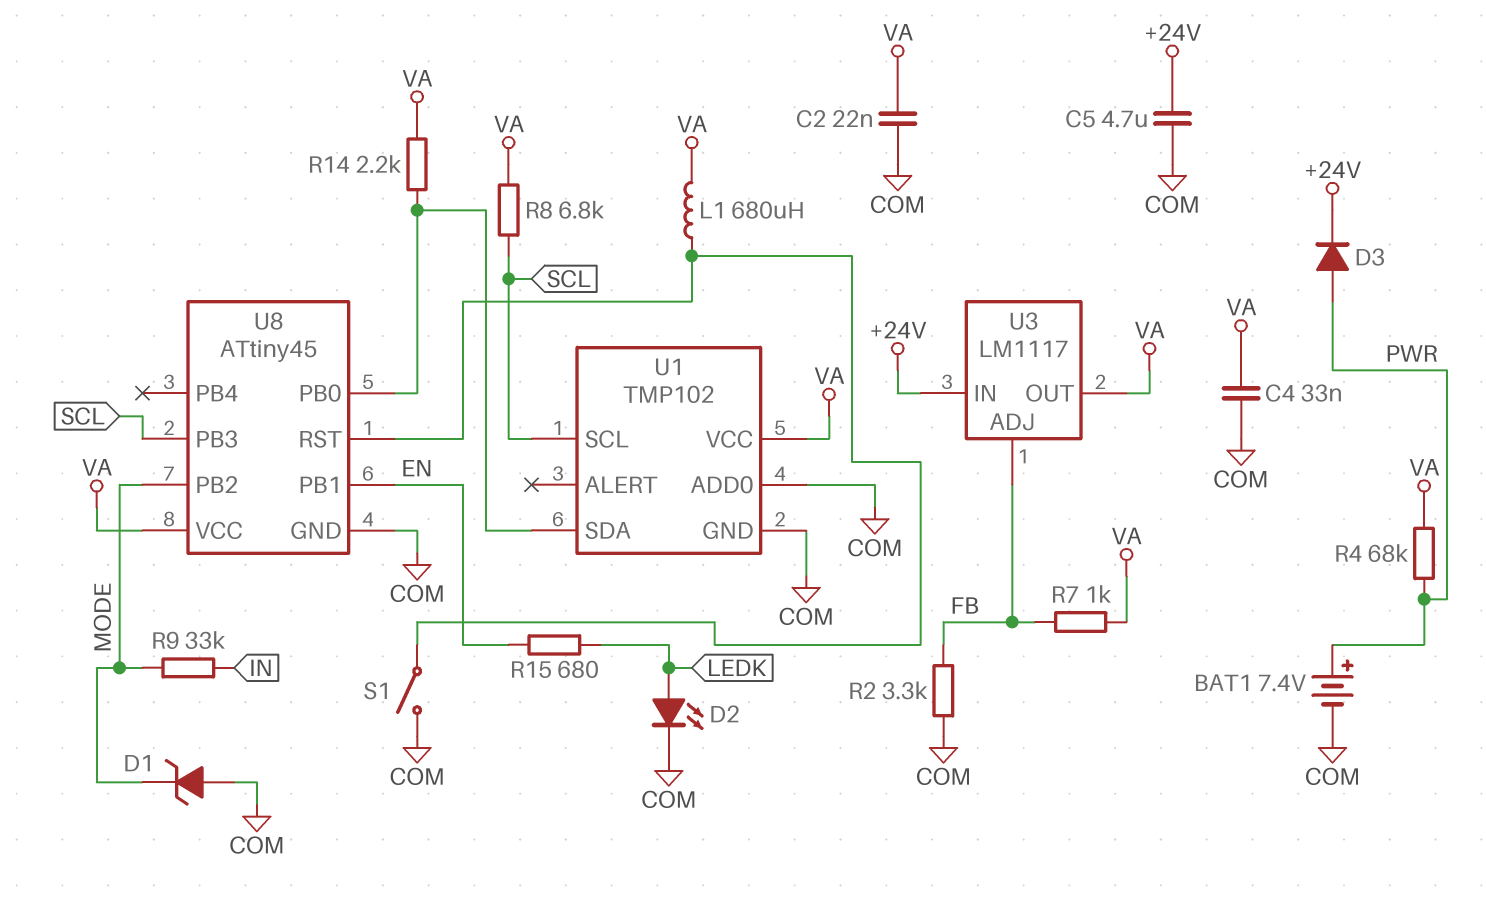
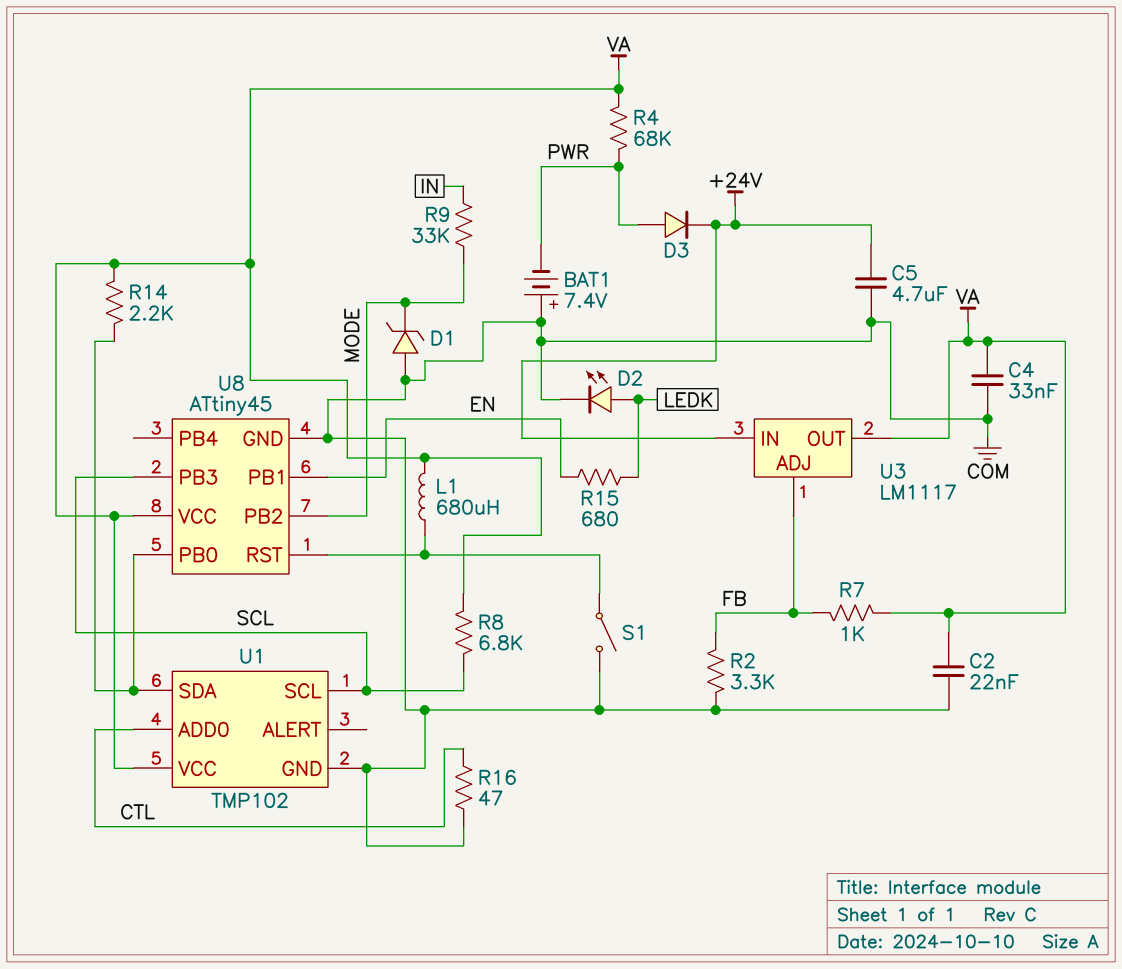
BAT1: 7.4V (plus PWR, minus COM) -> 7.4V (plus COM, minus PWR)
R16: none -> 47 (COM, CTL)
U1 pin ADD0: COM -> CTL

